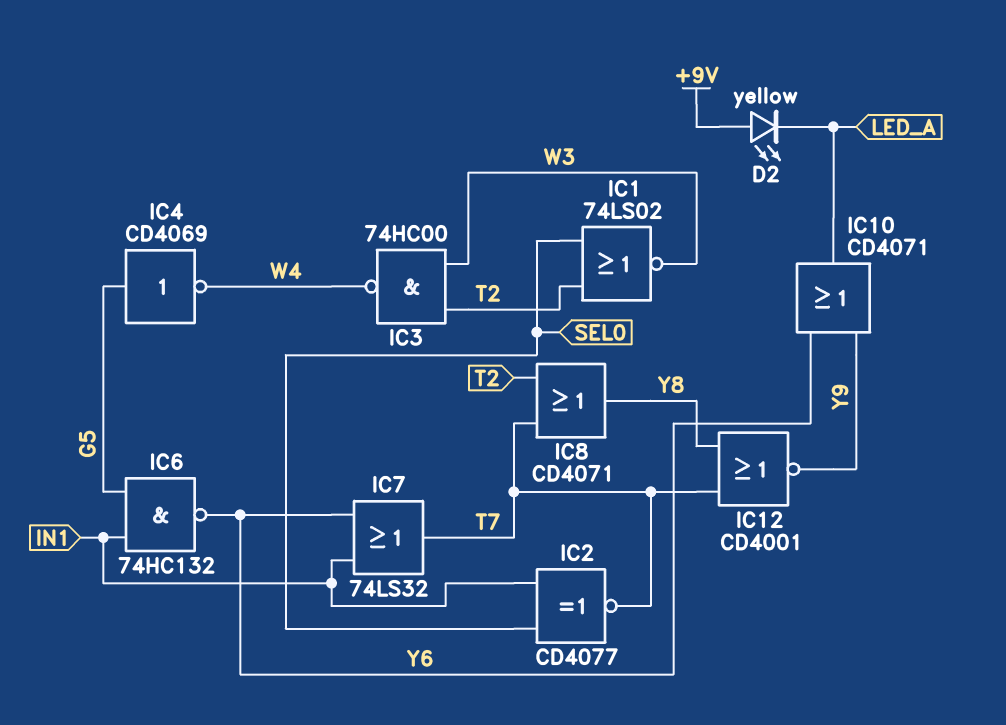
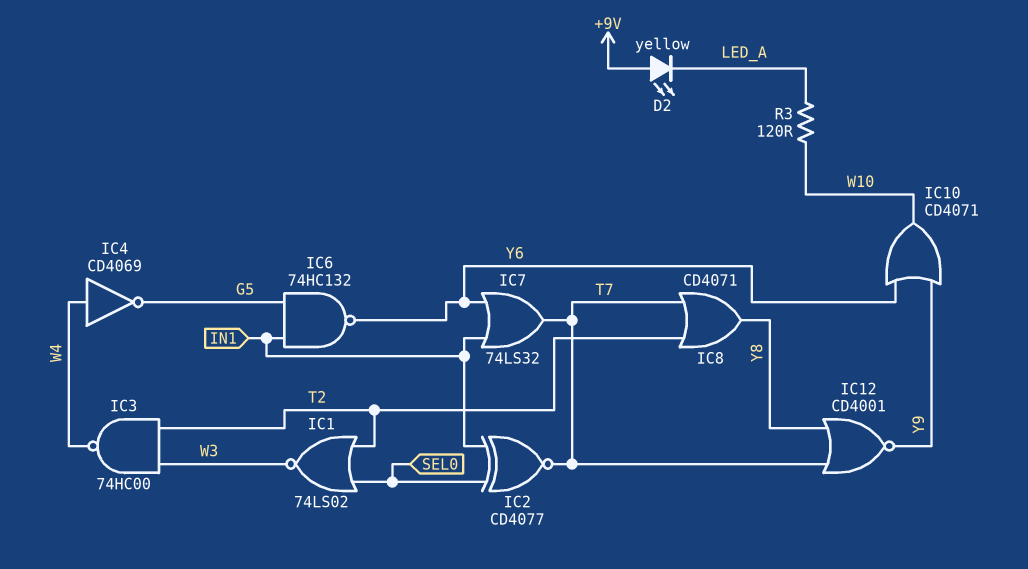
IC4: NOT CD4069 (in G5, out W4) -> NOT CD4069 (in W4, out G5)
IC10: OR CD4071 (in Y6, in Y9, out LED_A) -> OR CD4071 (in Y6, in Y9, out W10)
R3: none -> 120 (LED_A, W10)

